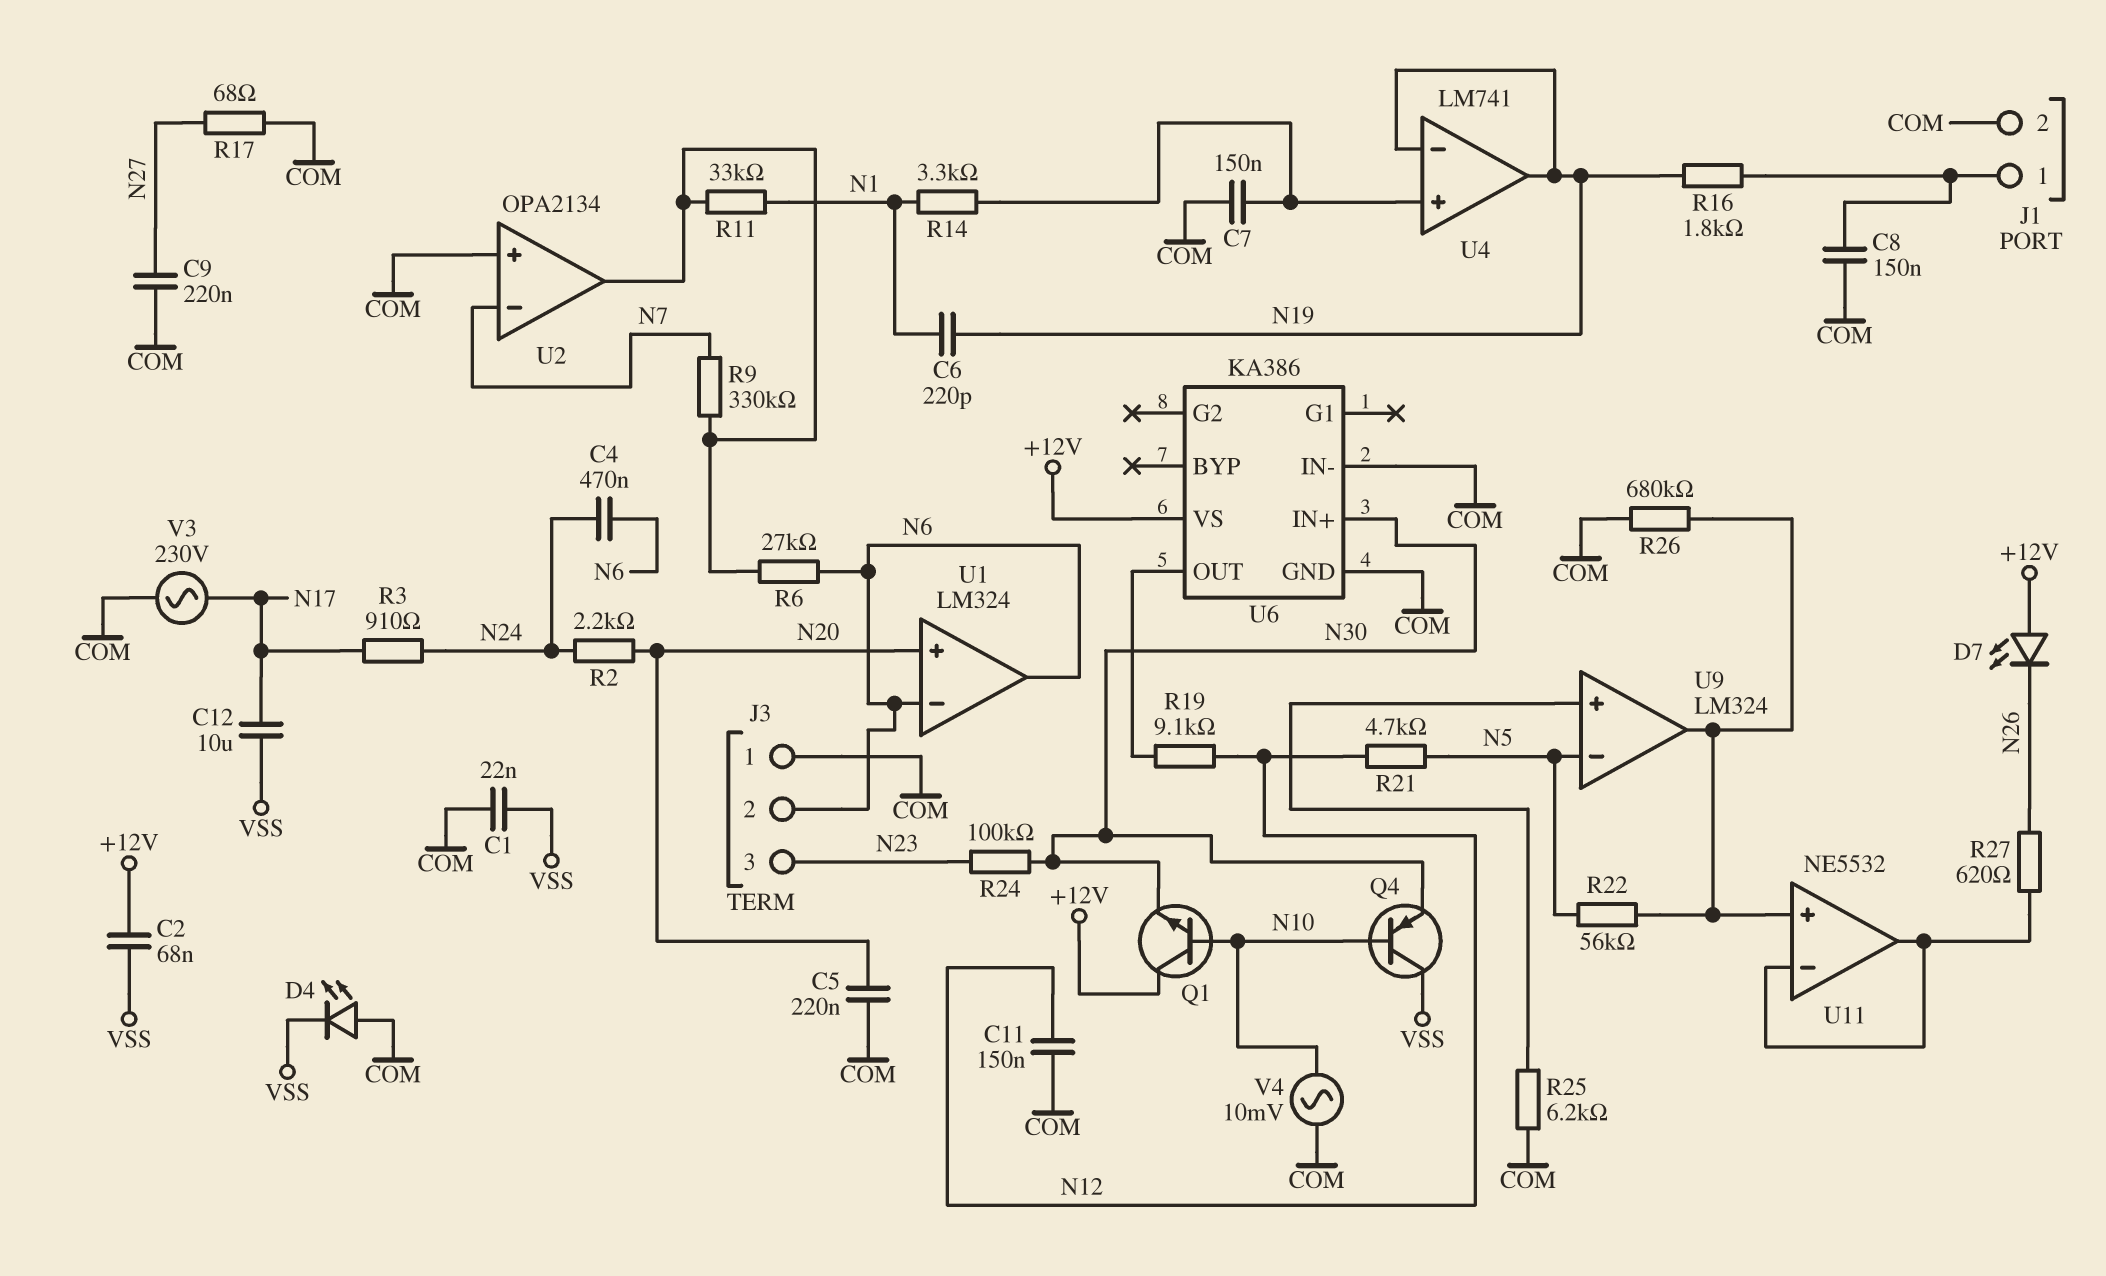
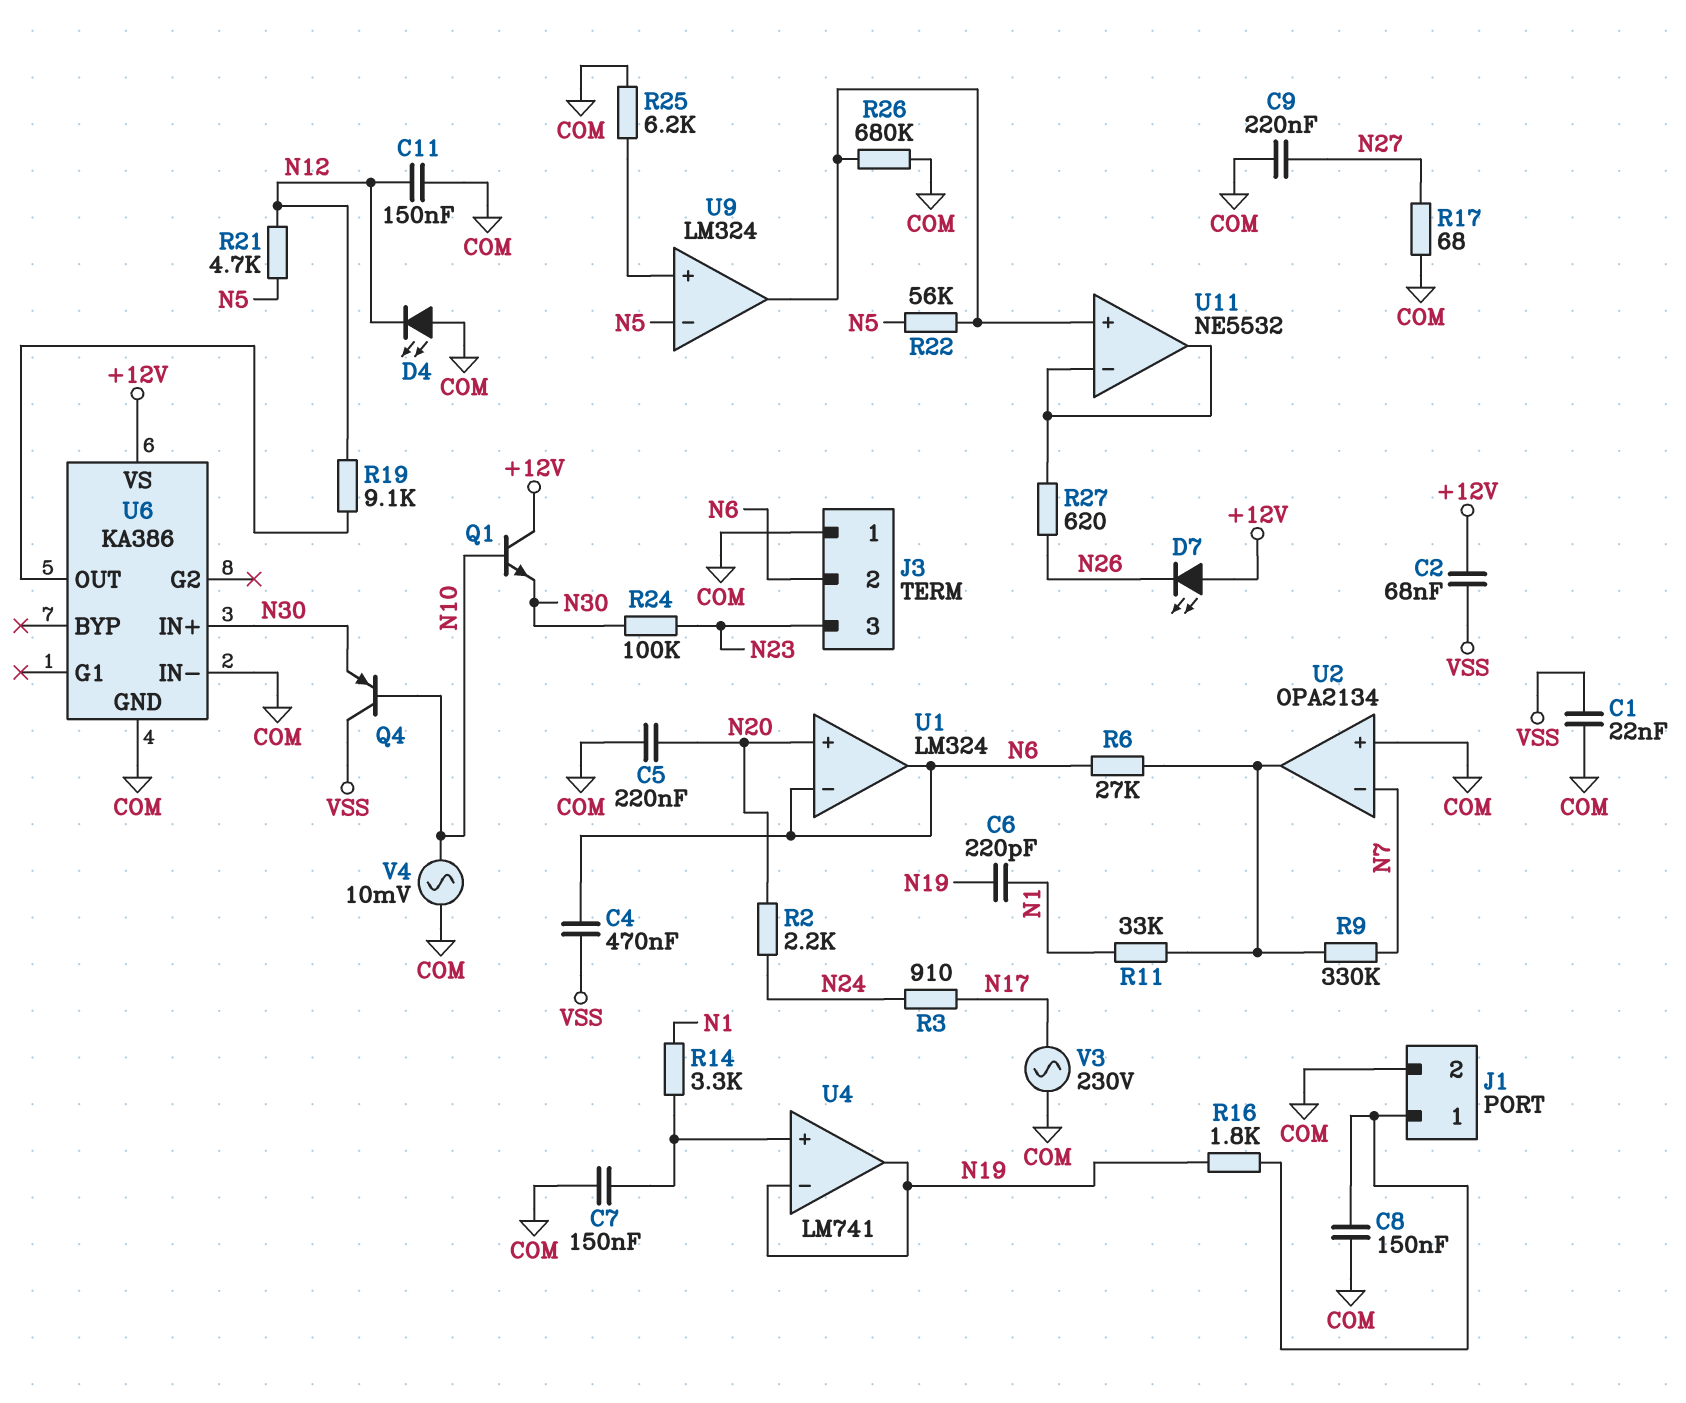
C4: 470nF (N6, N24) -> 470nF (N6, VSS)
C12: 10uF (N17, VSS) -> none
D4: LED (A COM, K VSS) -> LED (A COM, K N12)

